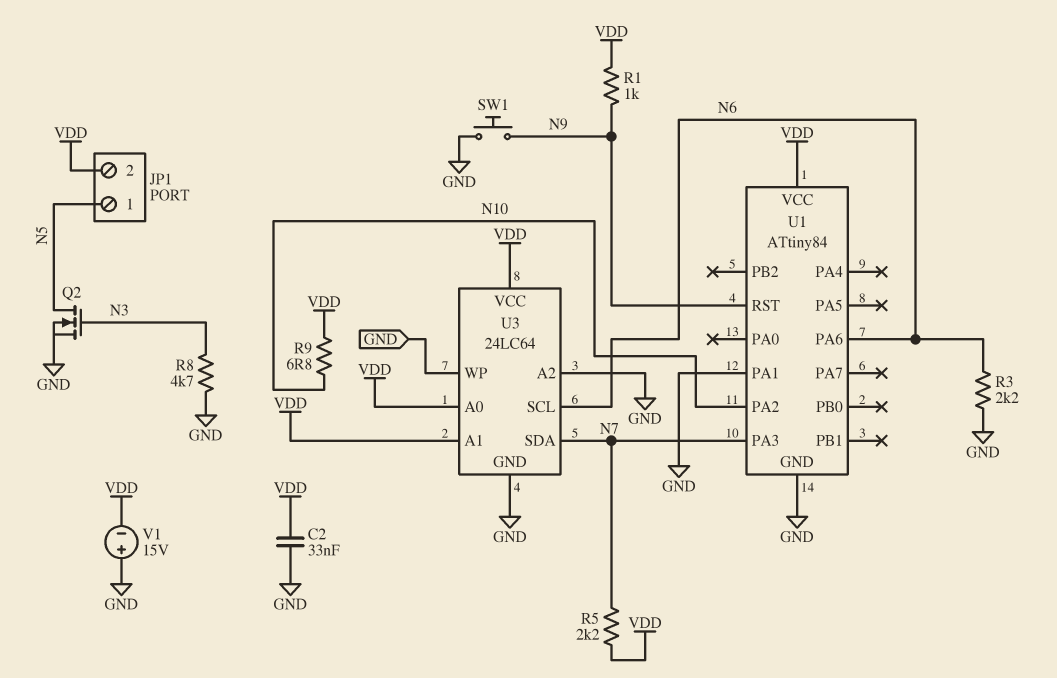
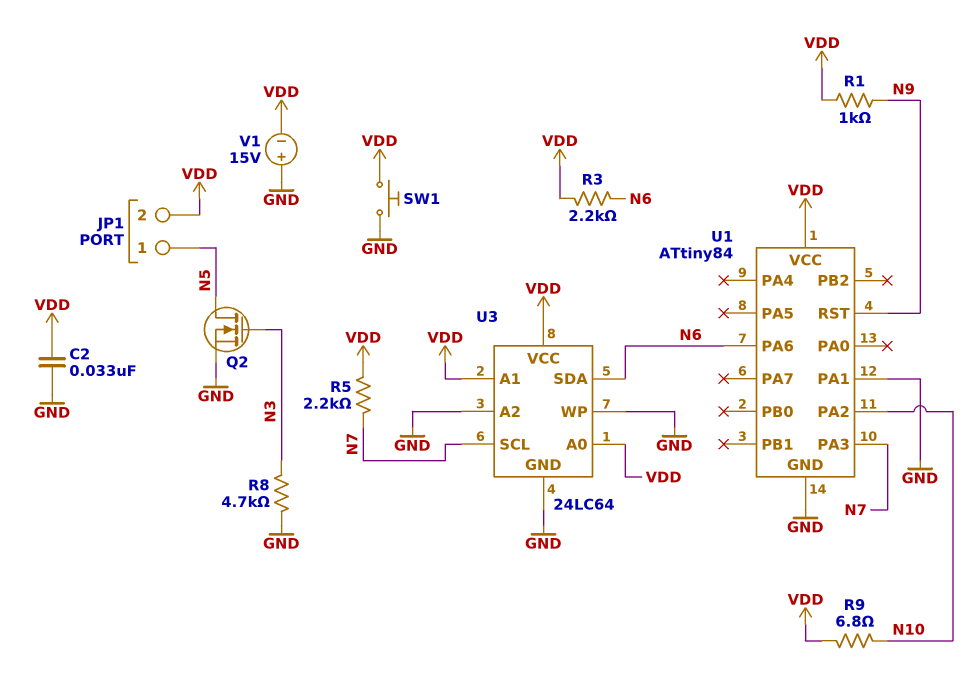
R3: 2.2k (GND, N6) -> 2.2k (N6, VDD)
SW1: button (GND, N9) -> button (GND, VDD)
U3 pin SCL: N6 -> N7
U3 pin SDA: N7 -> N6

